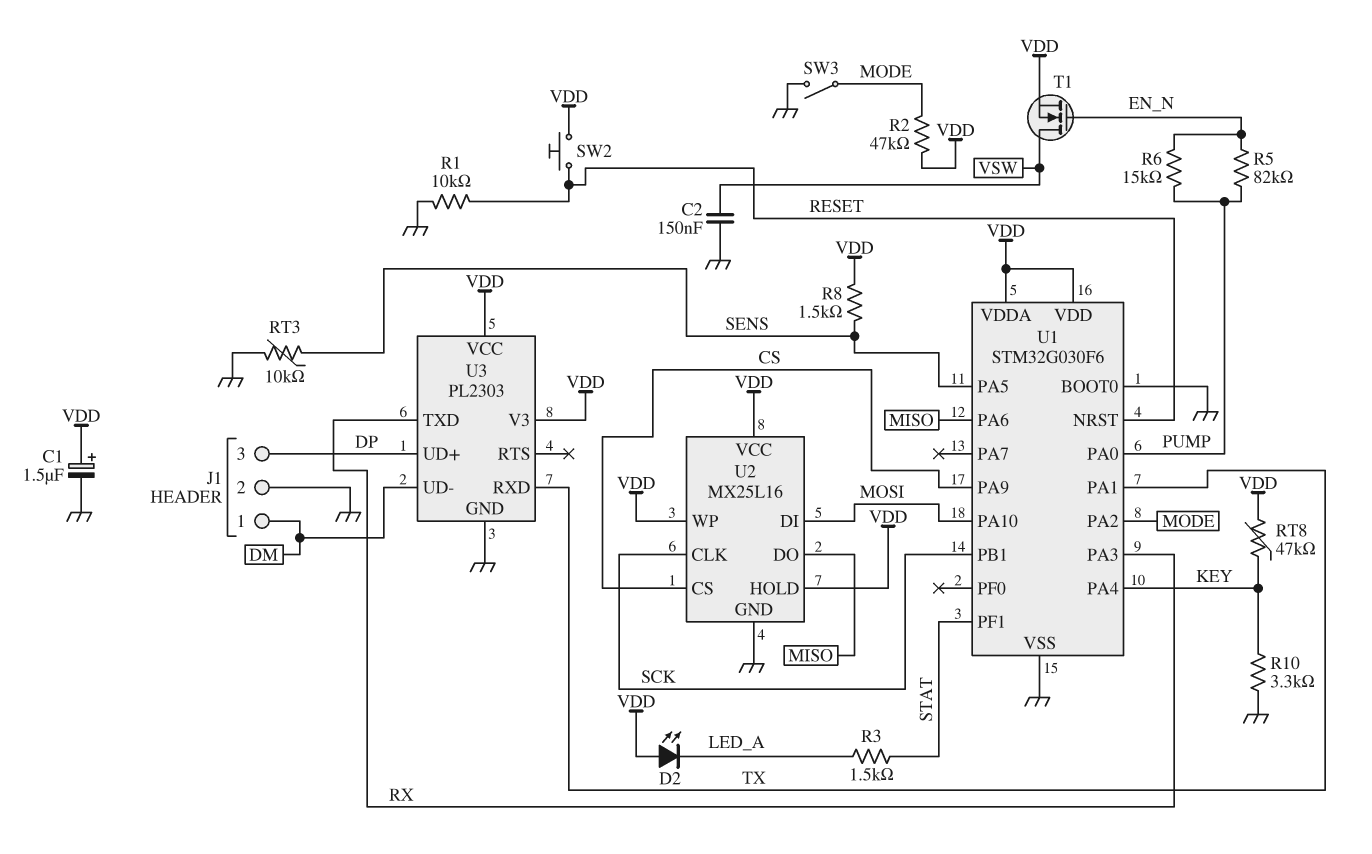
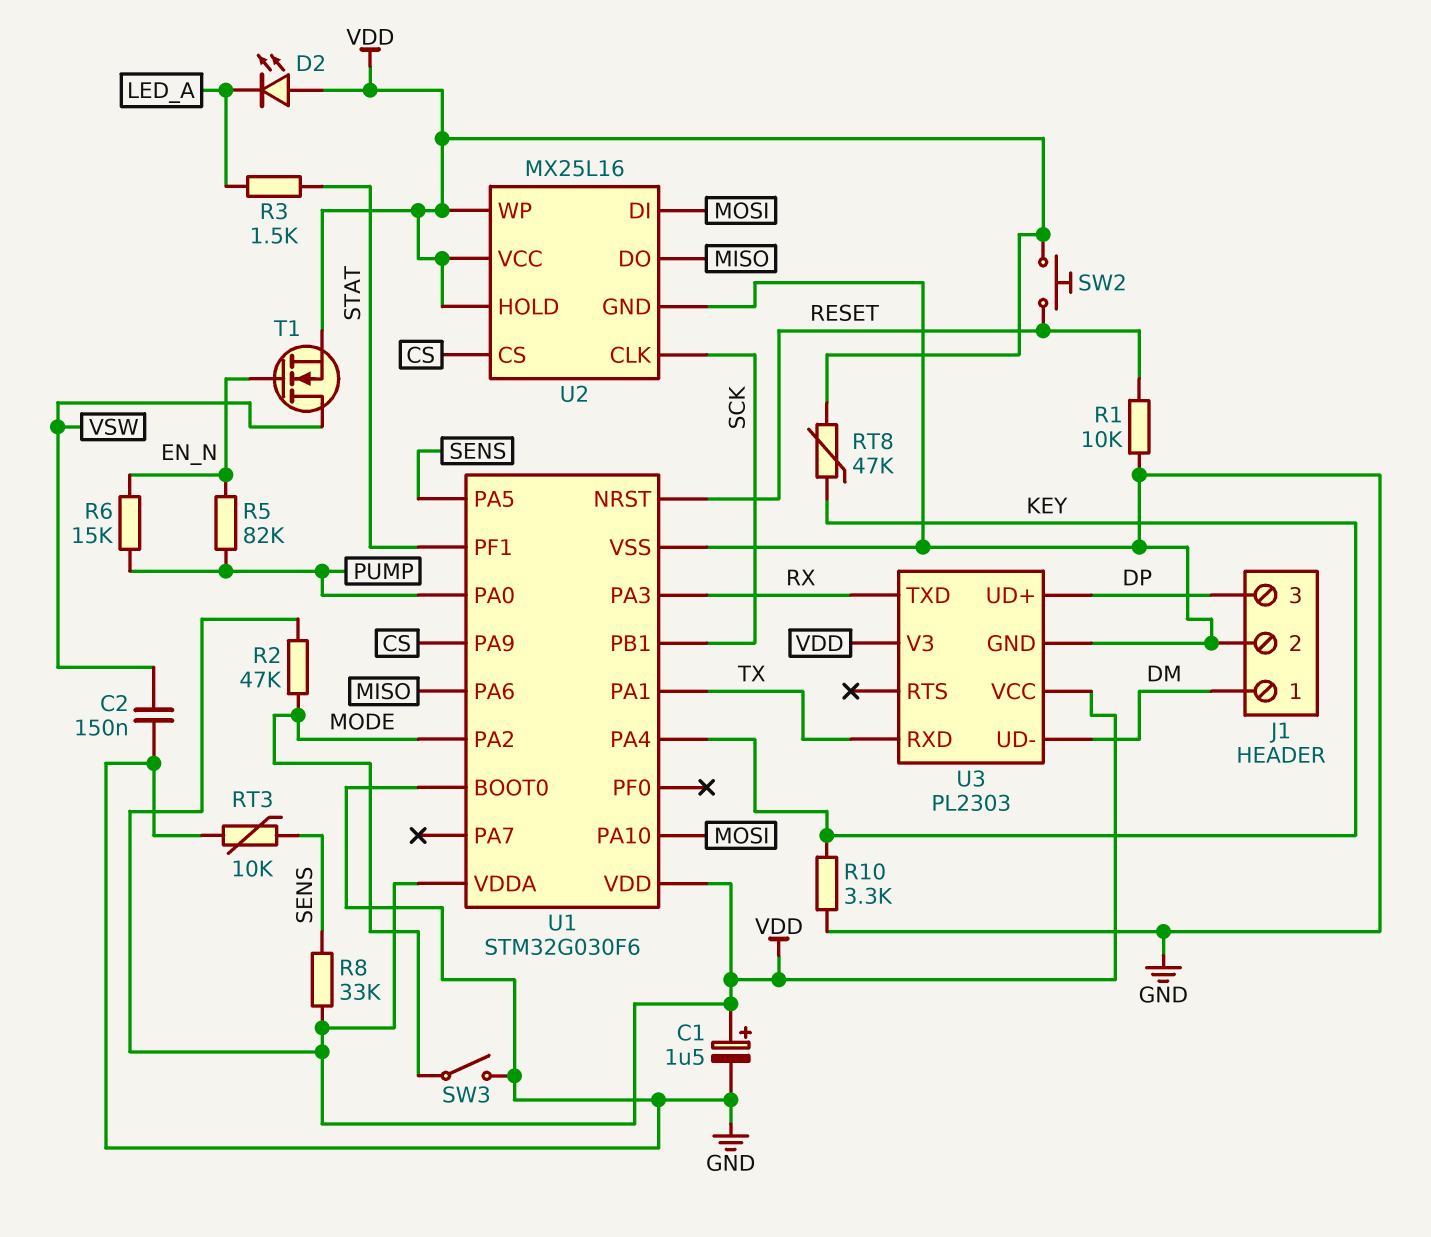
R8: 1.5k (SENS, VDD) -> 33k (SENS, VDD)

